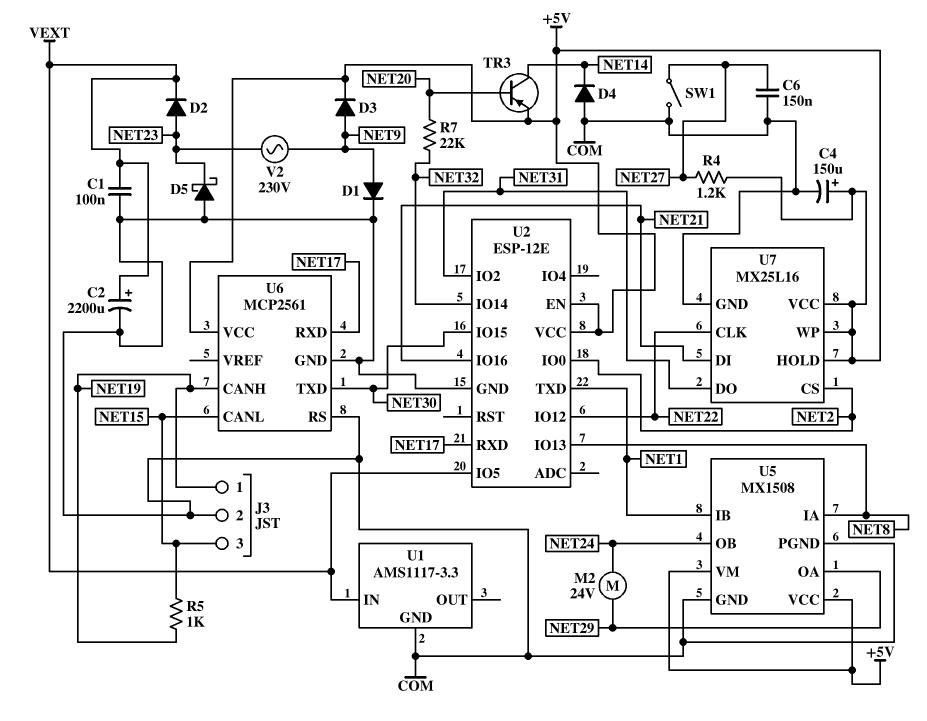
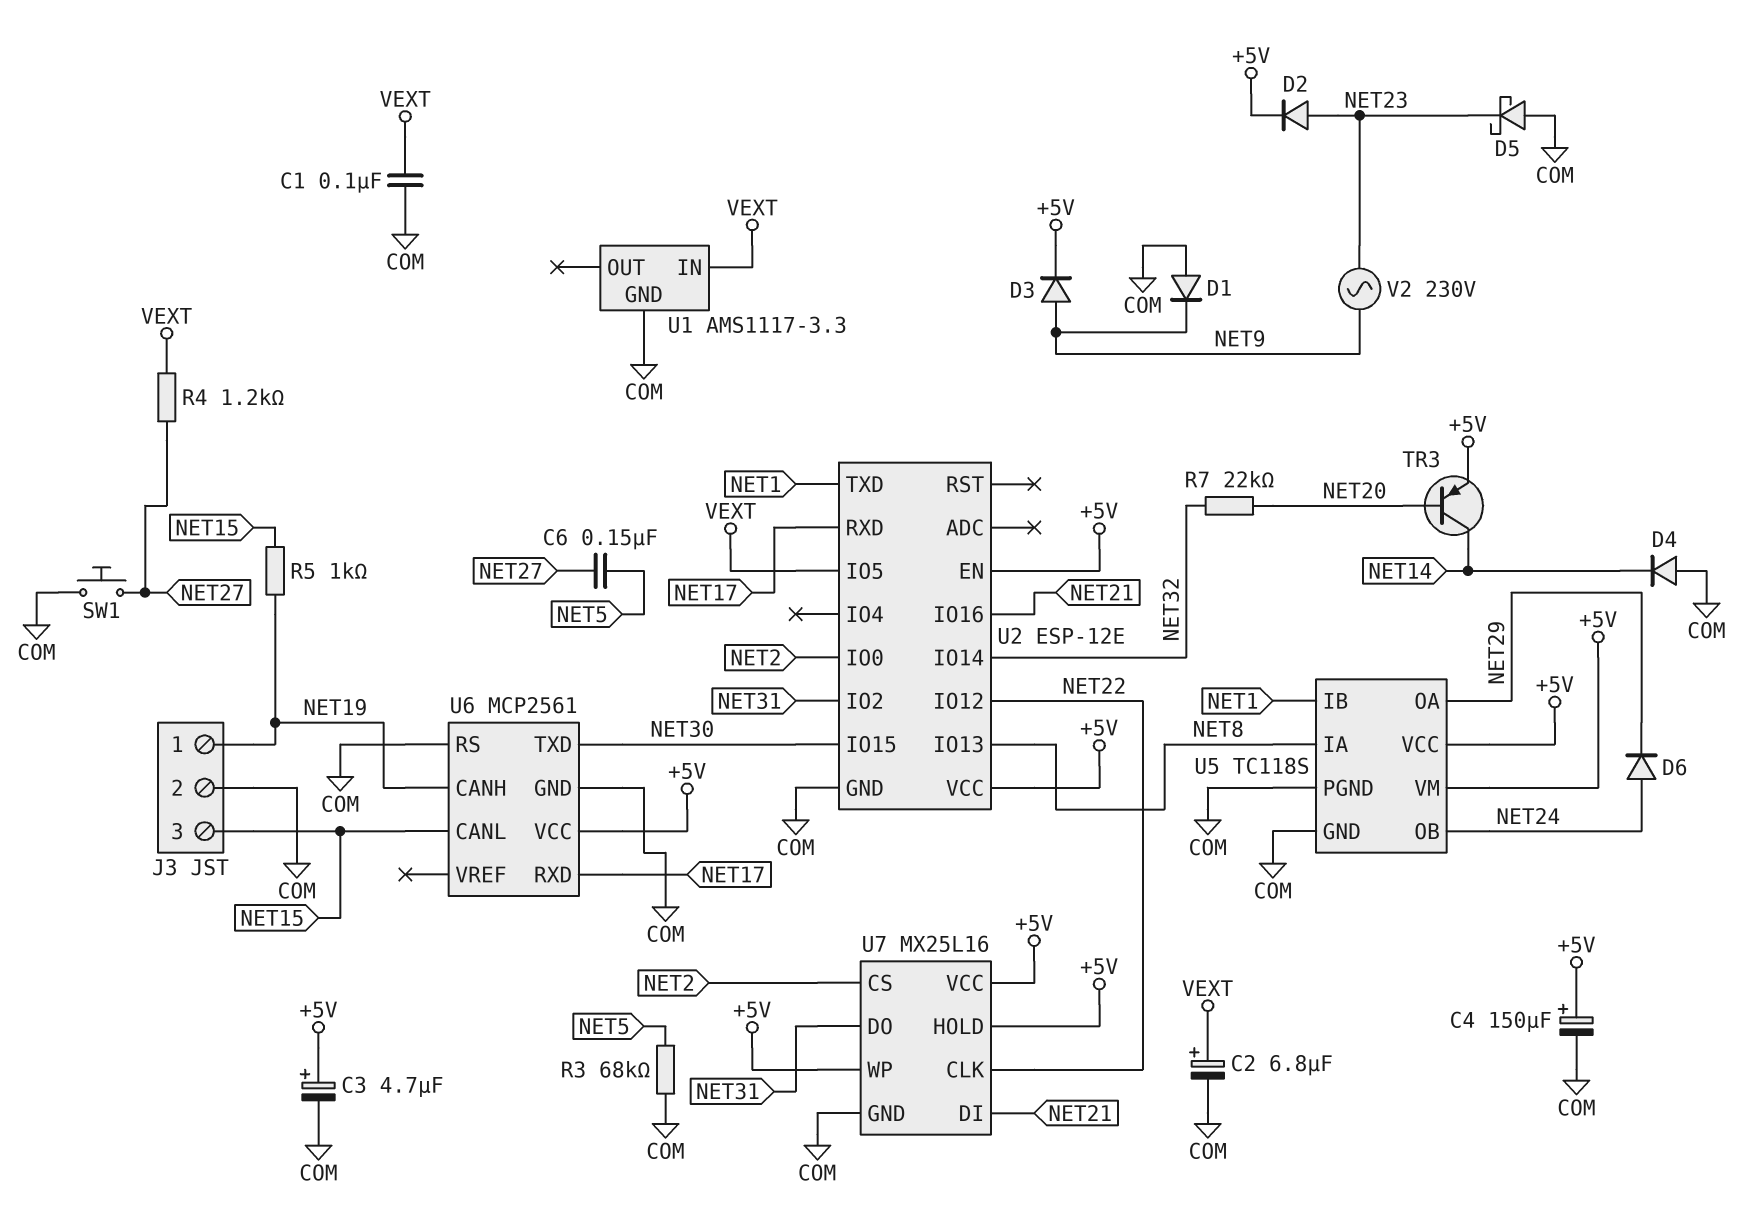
C2: 2200uF (plus VEXT, minus COM) -> 6.8uF (plus VEXT, minus COM)
C3: none -> 4.7uF (plus +5V, minus COM)
C6: 150nF (COM, NET27) -> 150nF (NET5, NET27)
D1: diode (A NET9, K COM) -> diode (A COM, K NET9)
D2: diode (A NET23, K VEXT) -> diode (A NET23, K +5V)
D6: none -> diode (A NET24, K NET29)
M2: motor 24V (NET24, NET29) -> none
R3: none -> 68k (COM, NET5)
R4: 1.2k (+5V, NET27) -> 1.2k (NET27, VEXT)
SW1: switch (COM, NET27) -> button (COM, NET27)
U5: MX1508 -> TC118S

